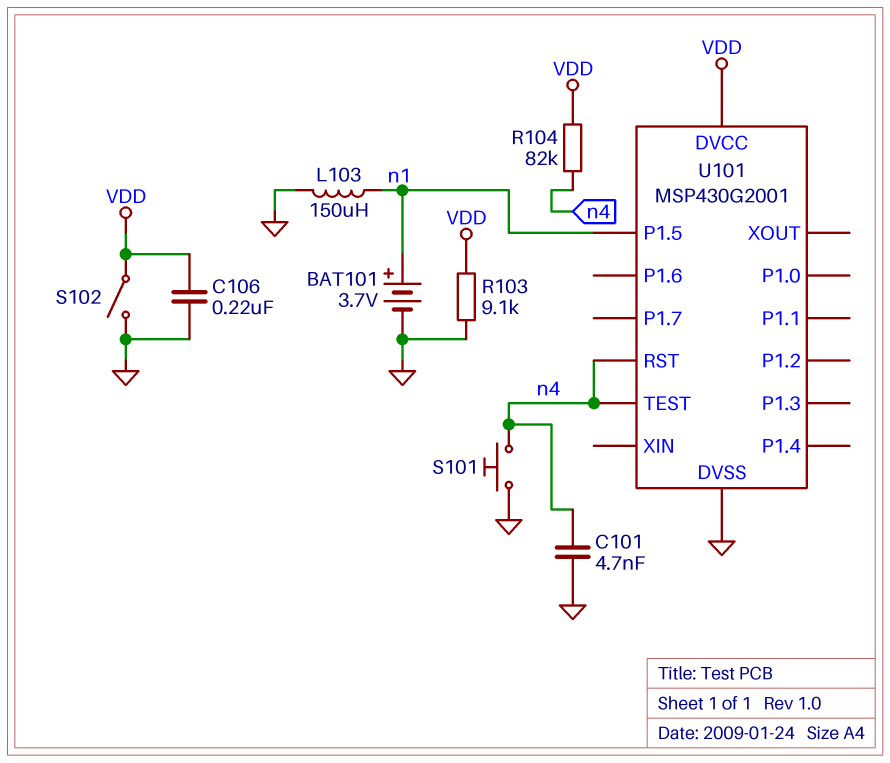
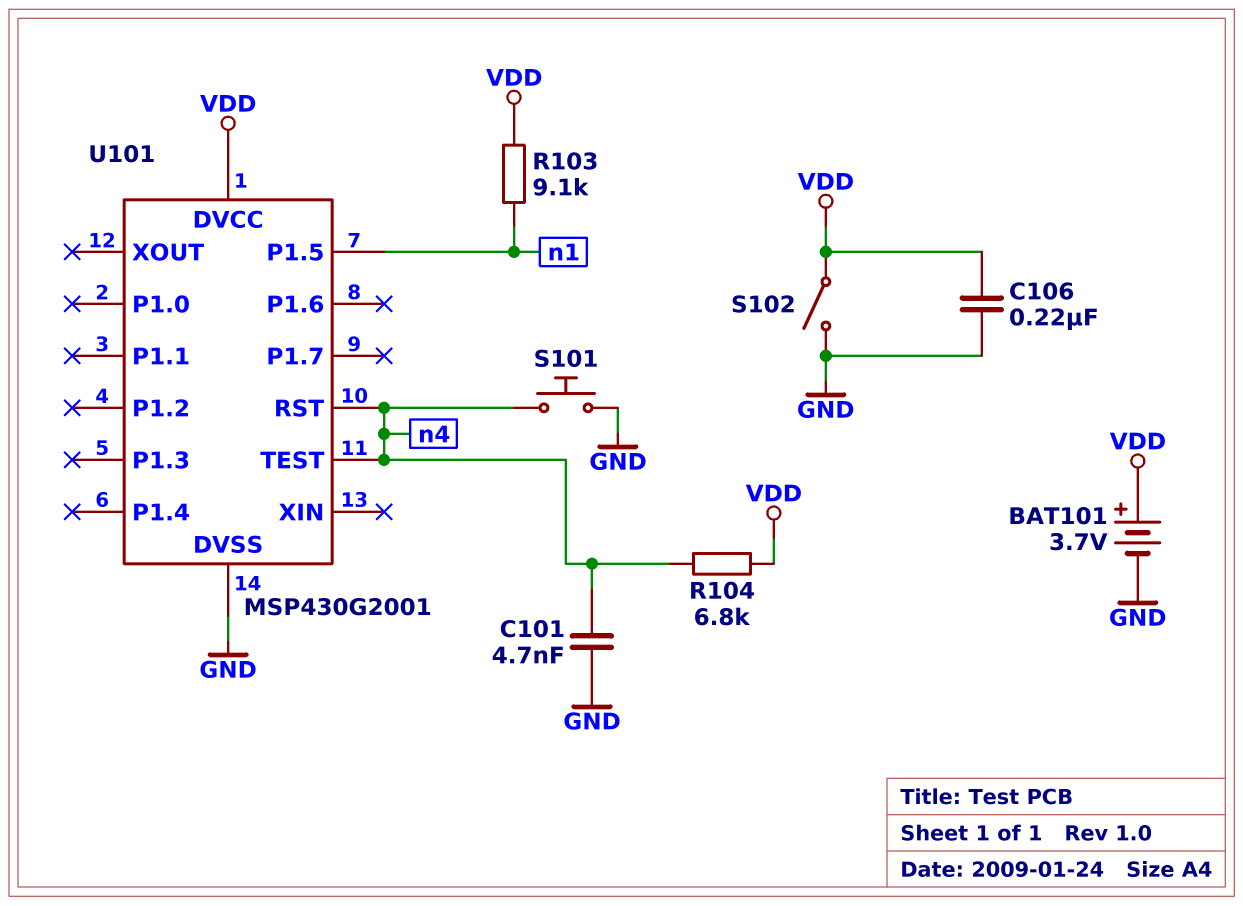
BAT101: 3.7V (plus n1, minus GND) -> 3.7V (plus VDD, minus GND)
L103: 150uH (GND, n1) -> none
R103: 9.1k (GND, VDD) -> 9.1k (VDD, n1)
R104: 82k (VDD, n4) -> 6.8k (VDD, n4)

